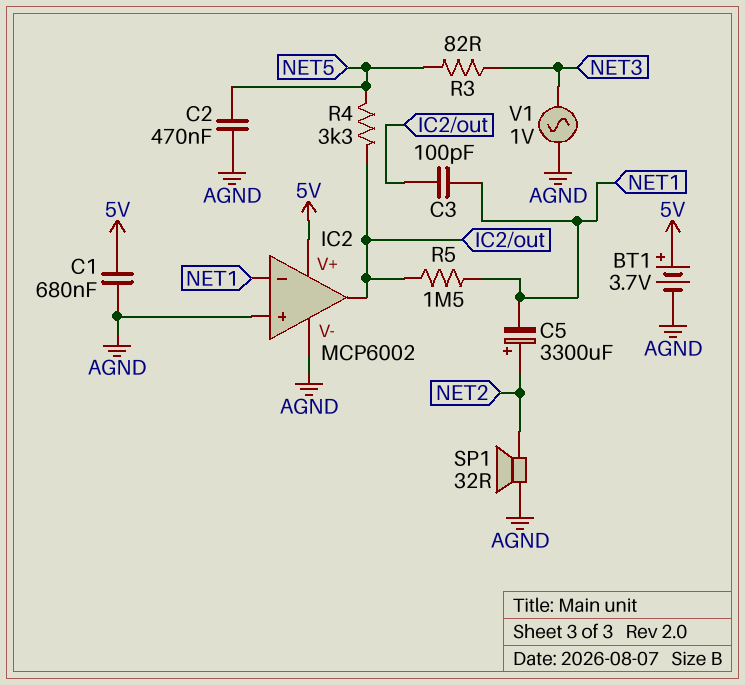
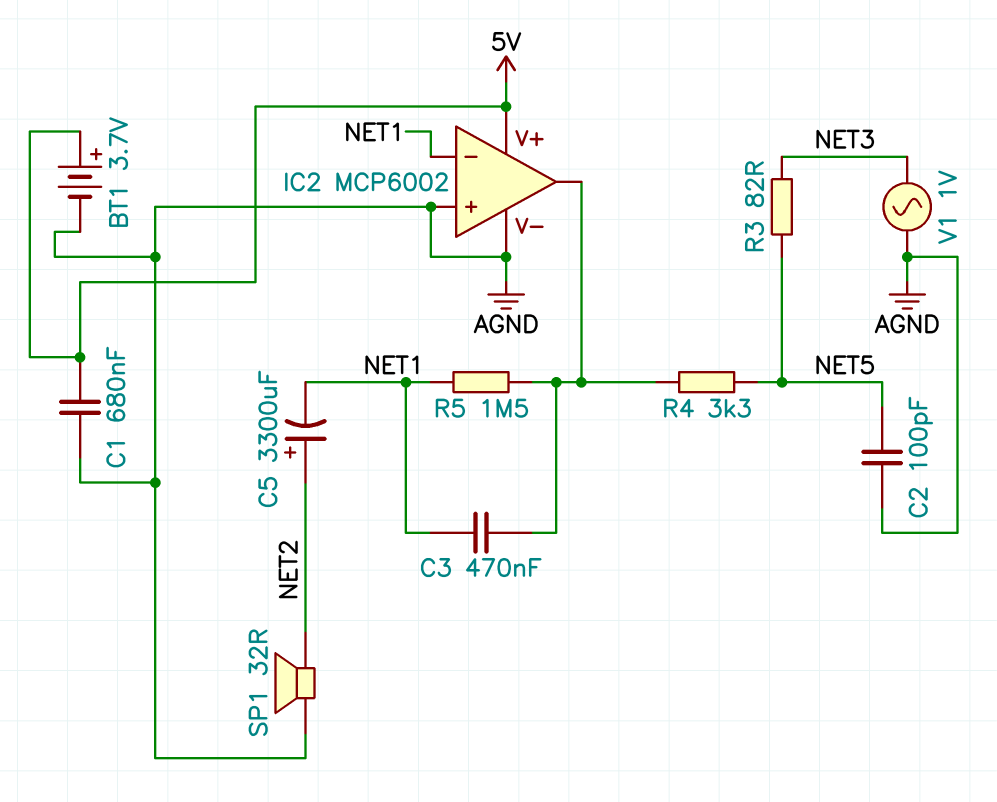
C2: 470nF (AGND, NET5) -> 100pF (AGND, NET5)
C3: 100pF (IC2/out, NET1) -> 470nF (IC2/out, NET1)

